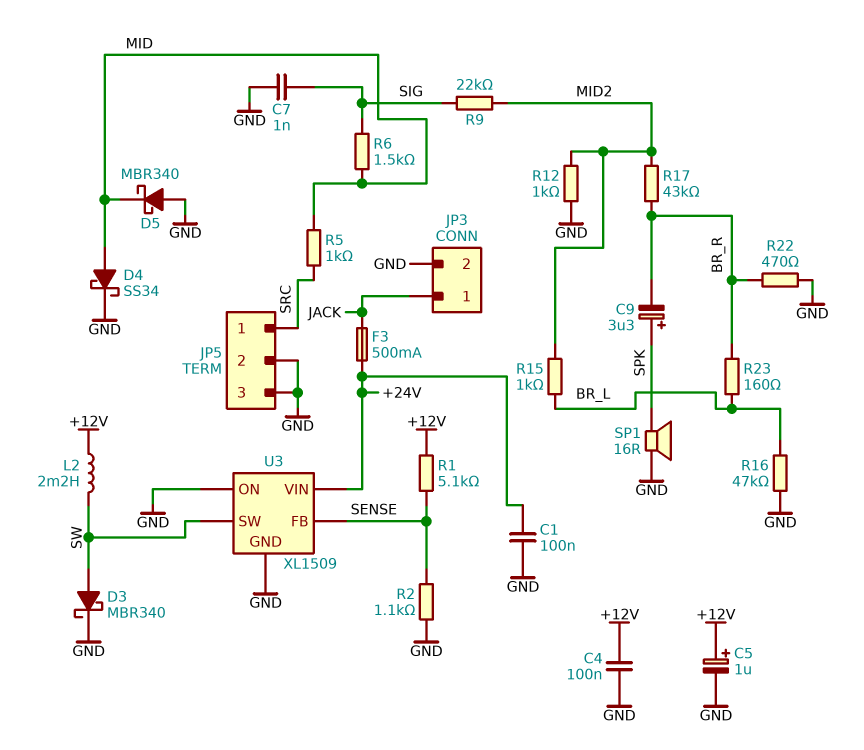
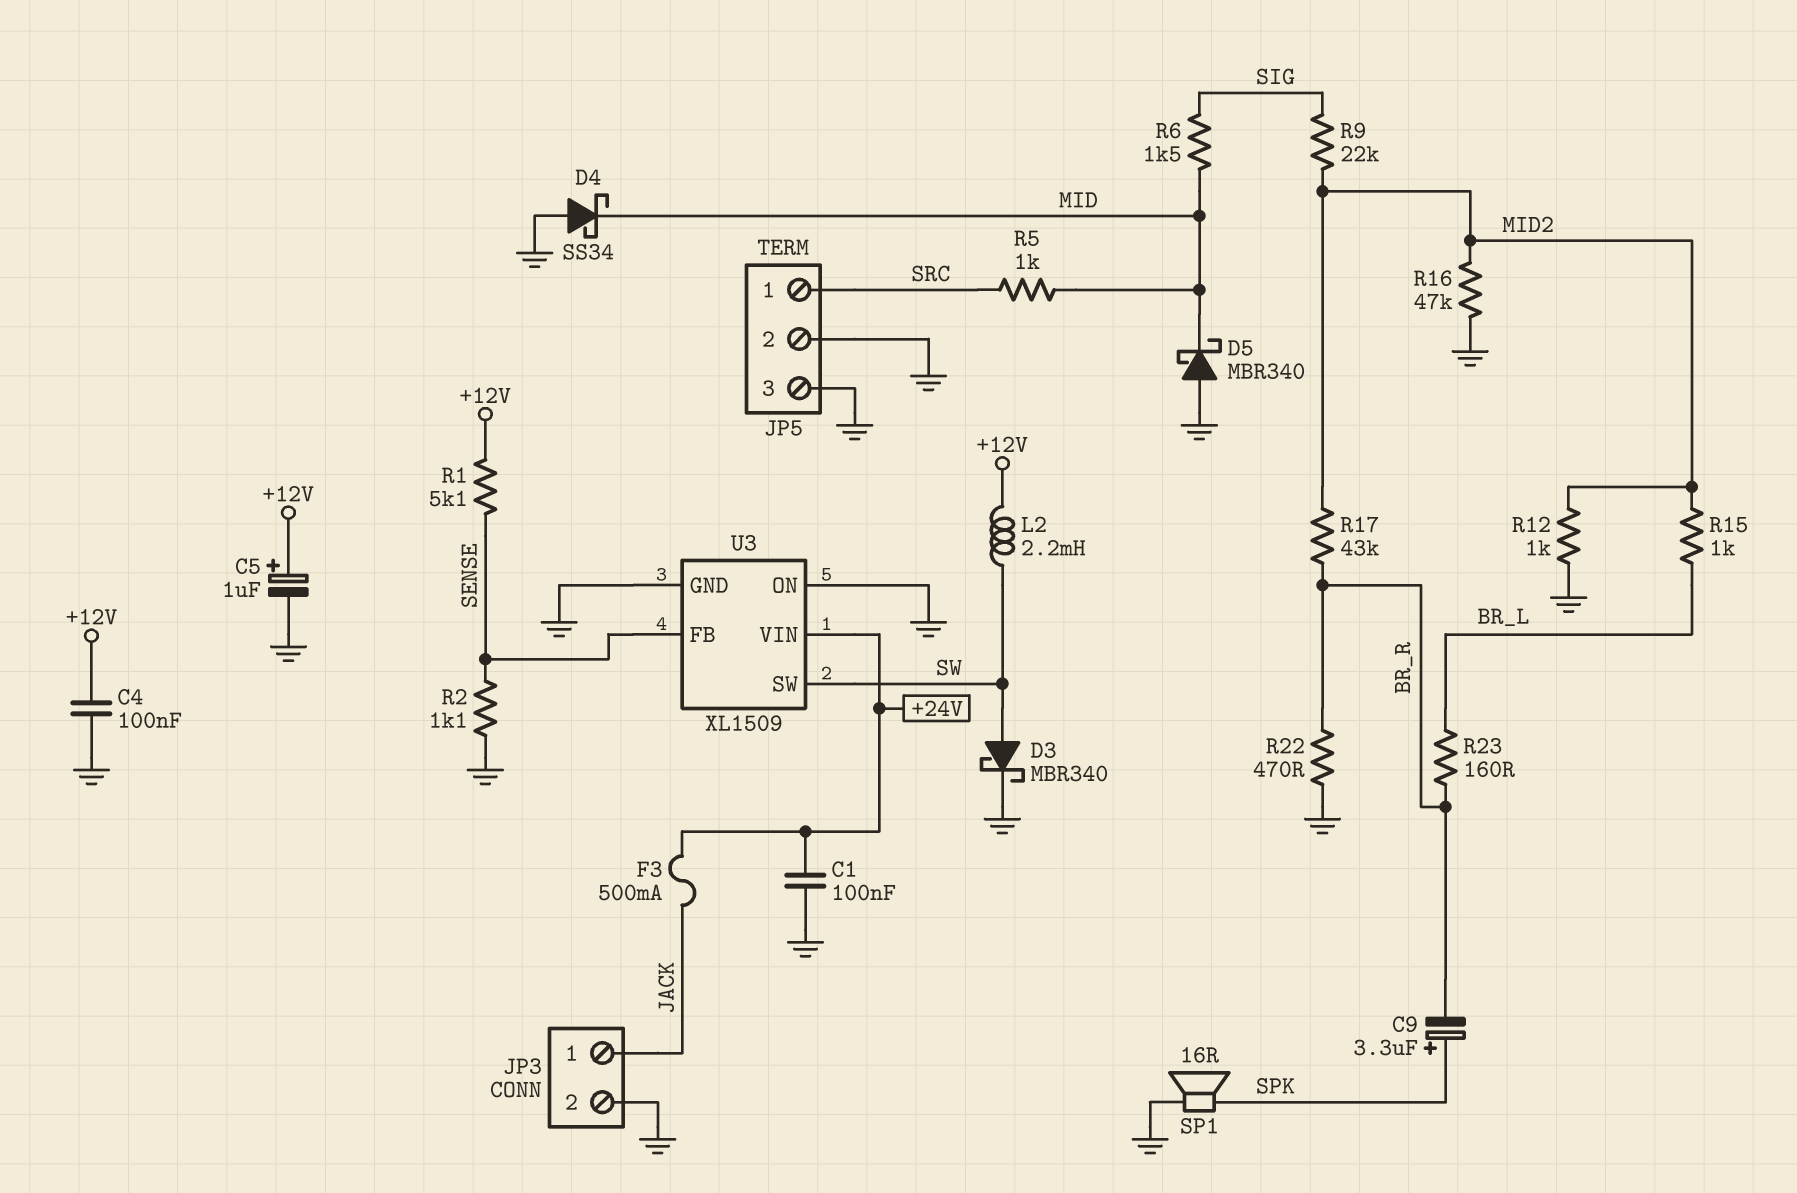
C7: 1nF (GND, SIG) -> none
D4: schottky SS34 (A MID, K GND) -> schottky SS34 (A GND, K MID)
R16: 47k (BR_L, GND) -> 47k (GND, MID2)

